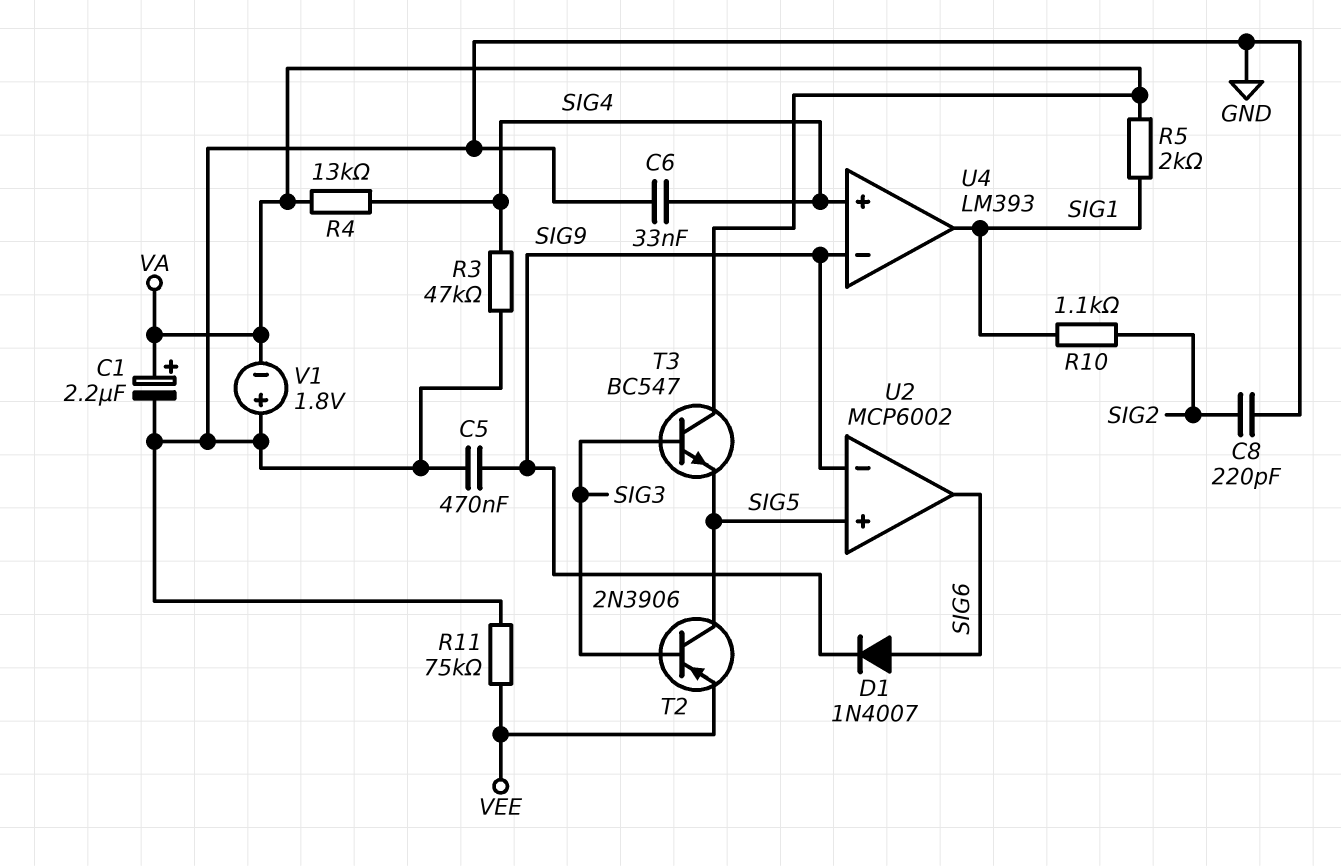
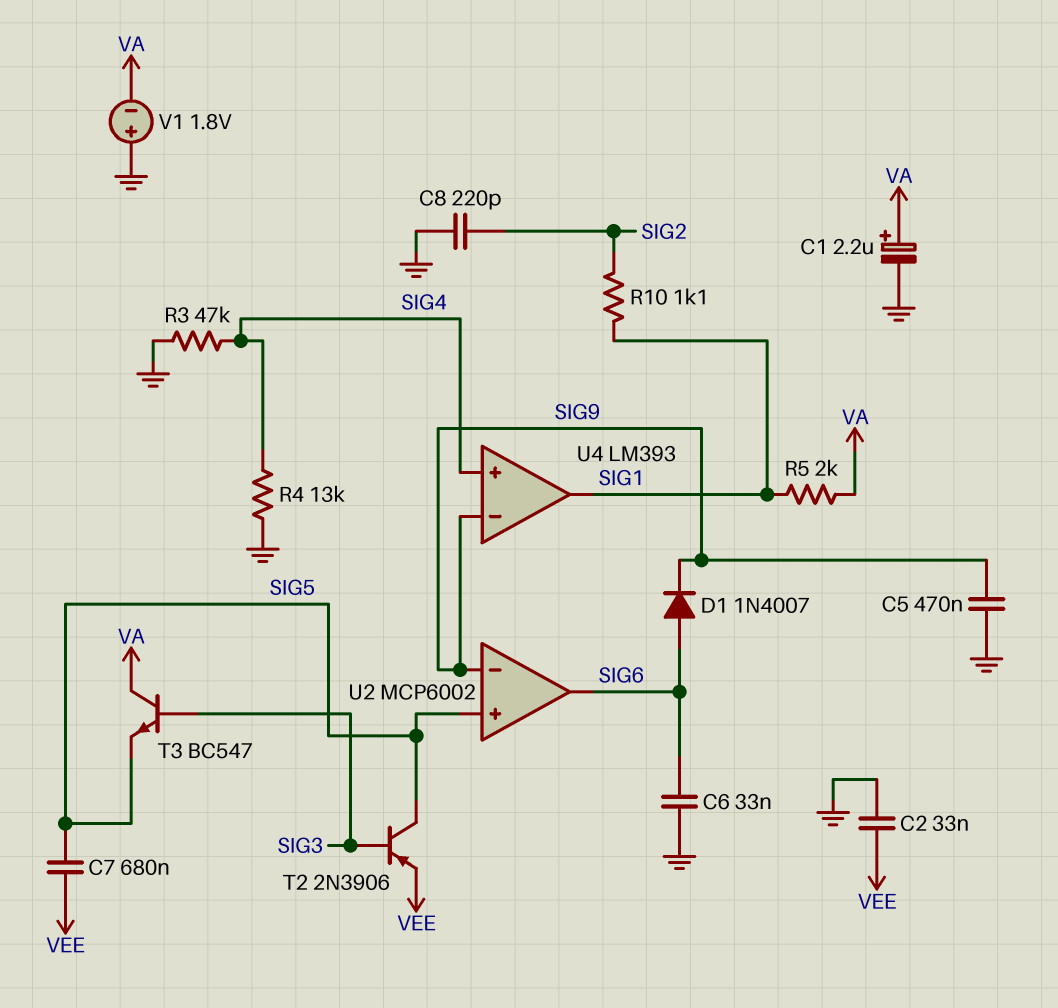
C2: none -> 33nF (GND, VEE)
C6: 33nF (GND, SIG4) -> 33nF (GND, SIG6)
C7: none -> 680nF (SIG5, VEE)
R4: 13k (SIG4, VA) -> 13k (GND, SIG4)
R11: 75k (GND, VEE) -> none

